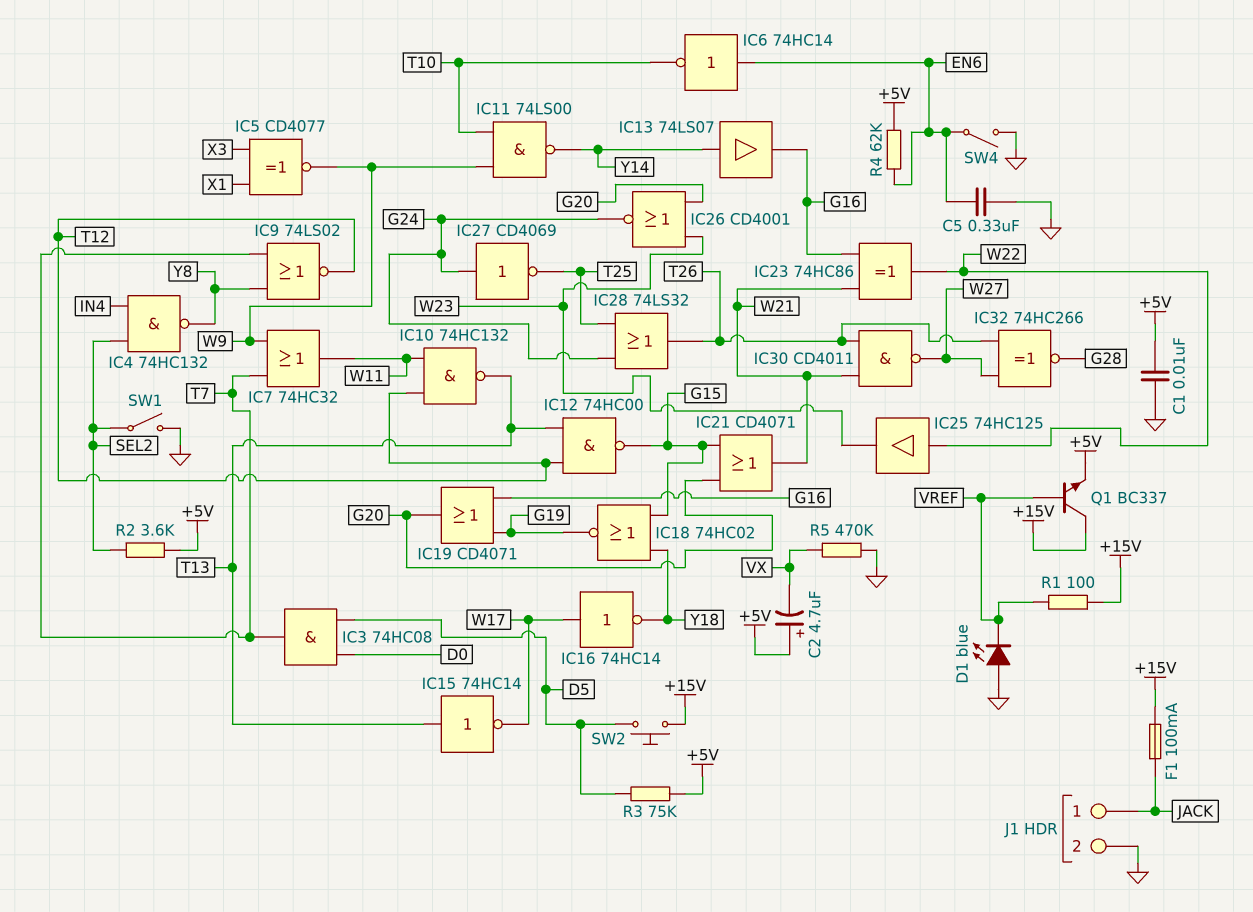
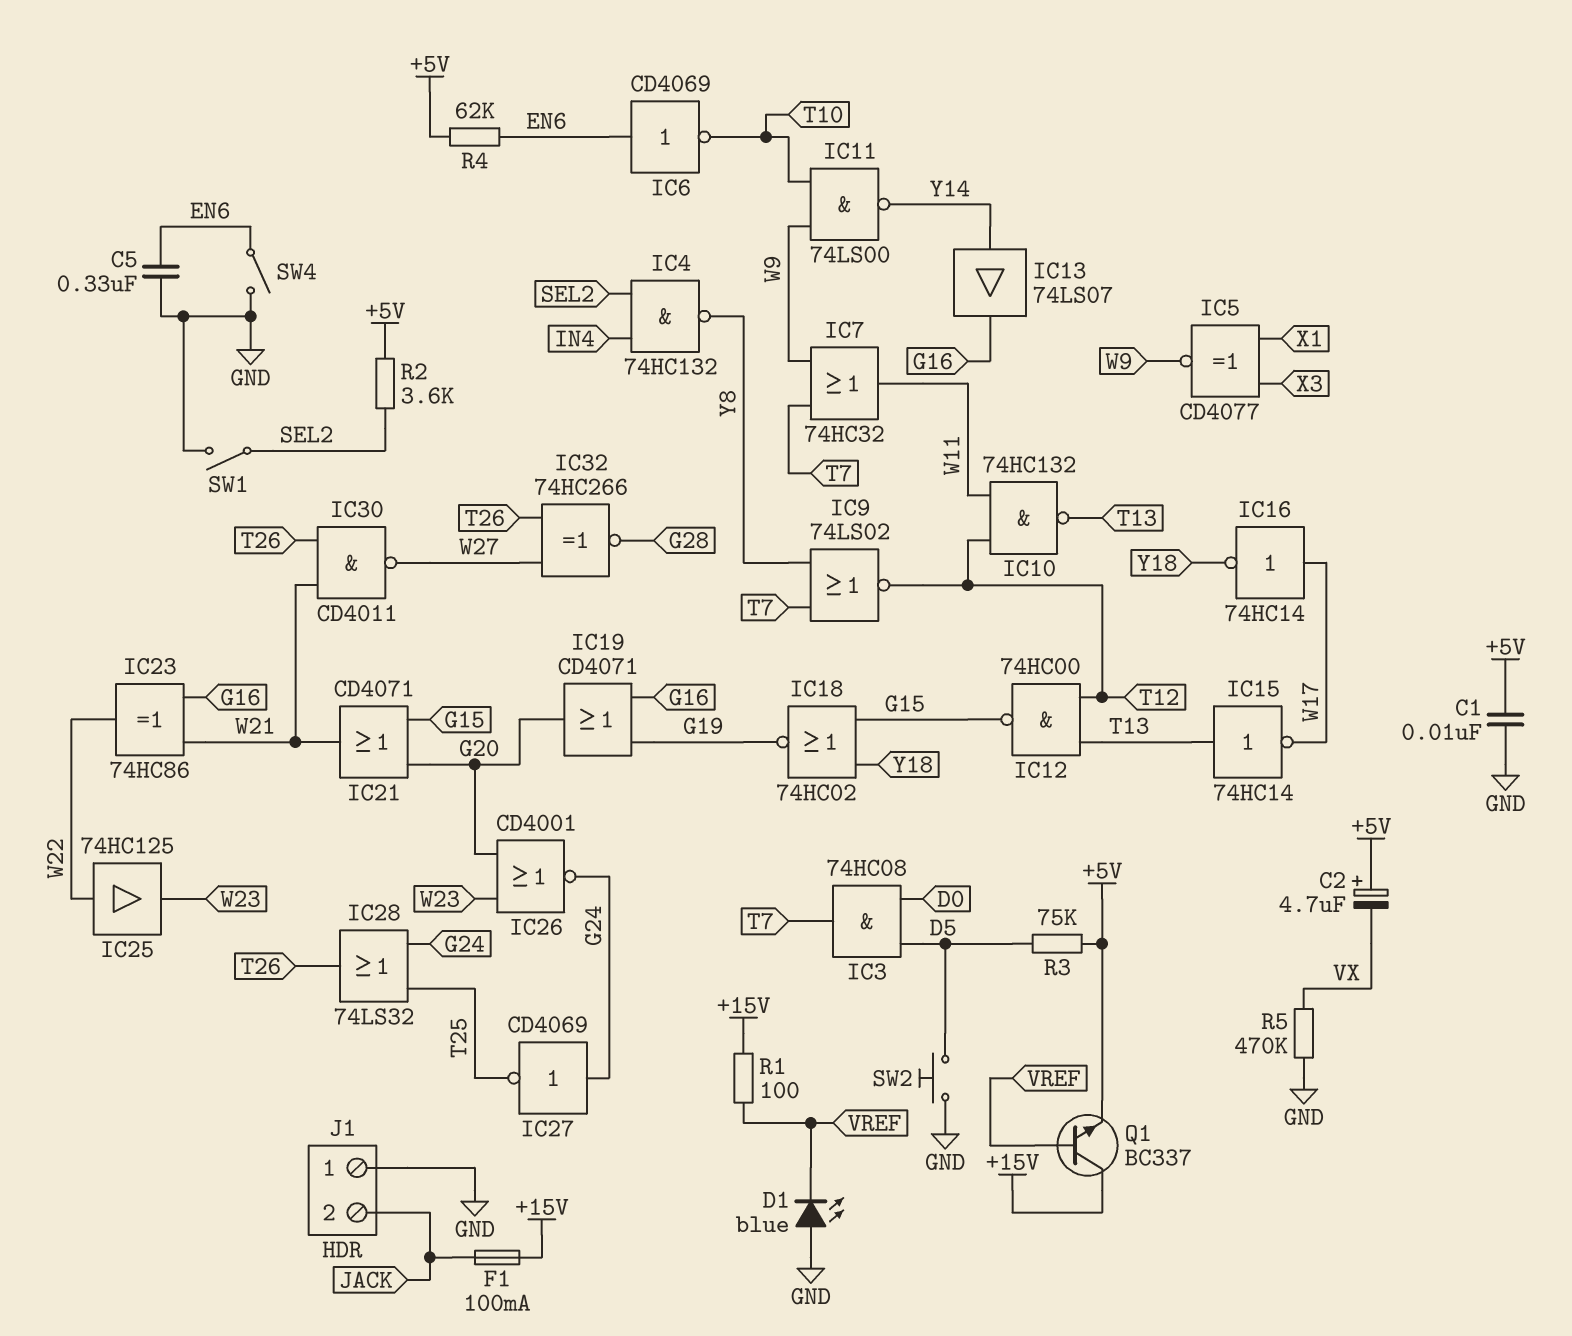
IC6: NOT 74HC14 (in EN6, out T10) -> NOT CD4069 (in EN6, out T10)
J1 pin 1: JACK -> GND
J1 pin 2: GND -> JACK
SW2: button (+15V, D5) -> button (D5, GND)

